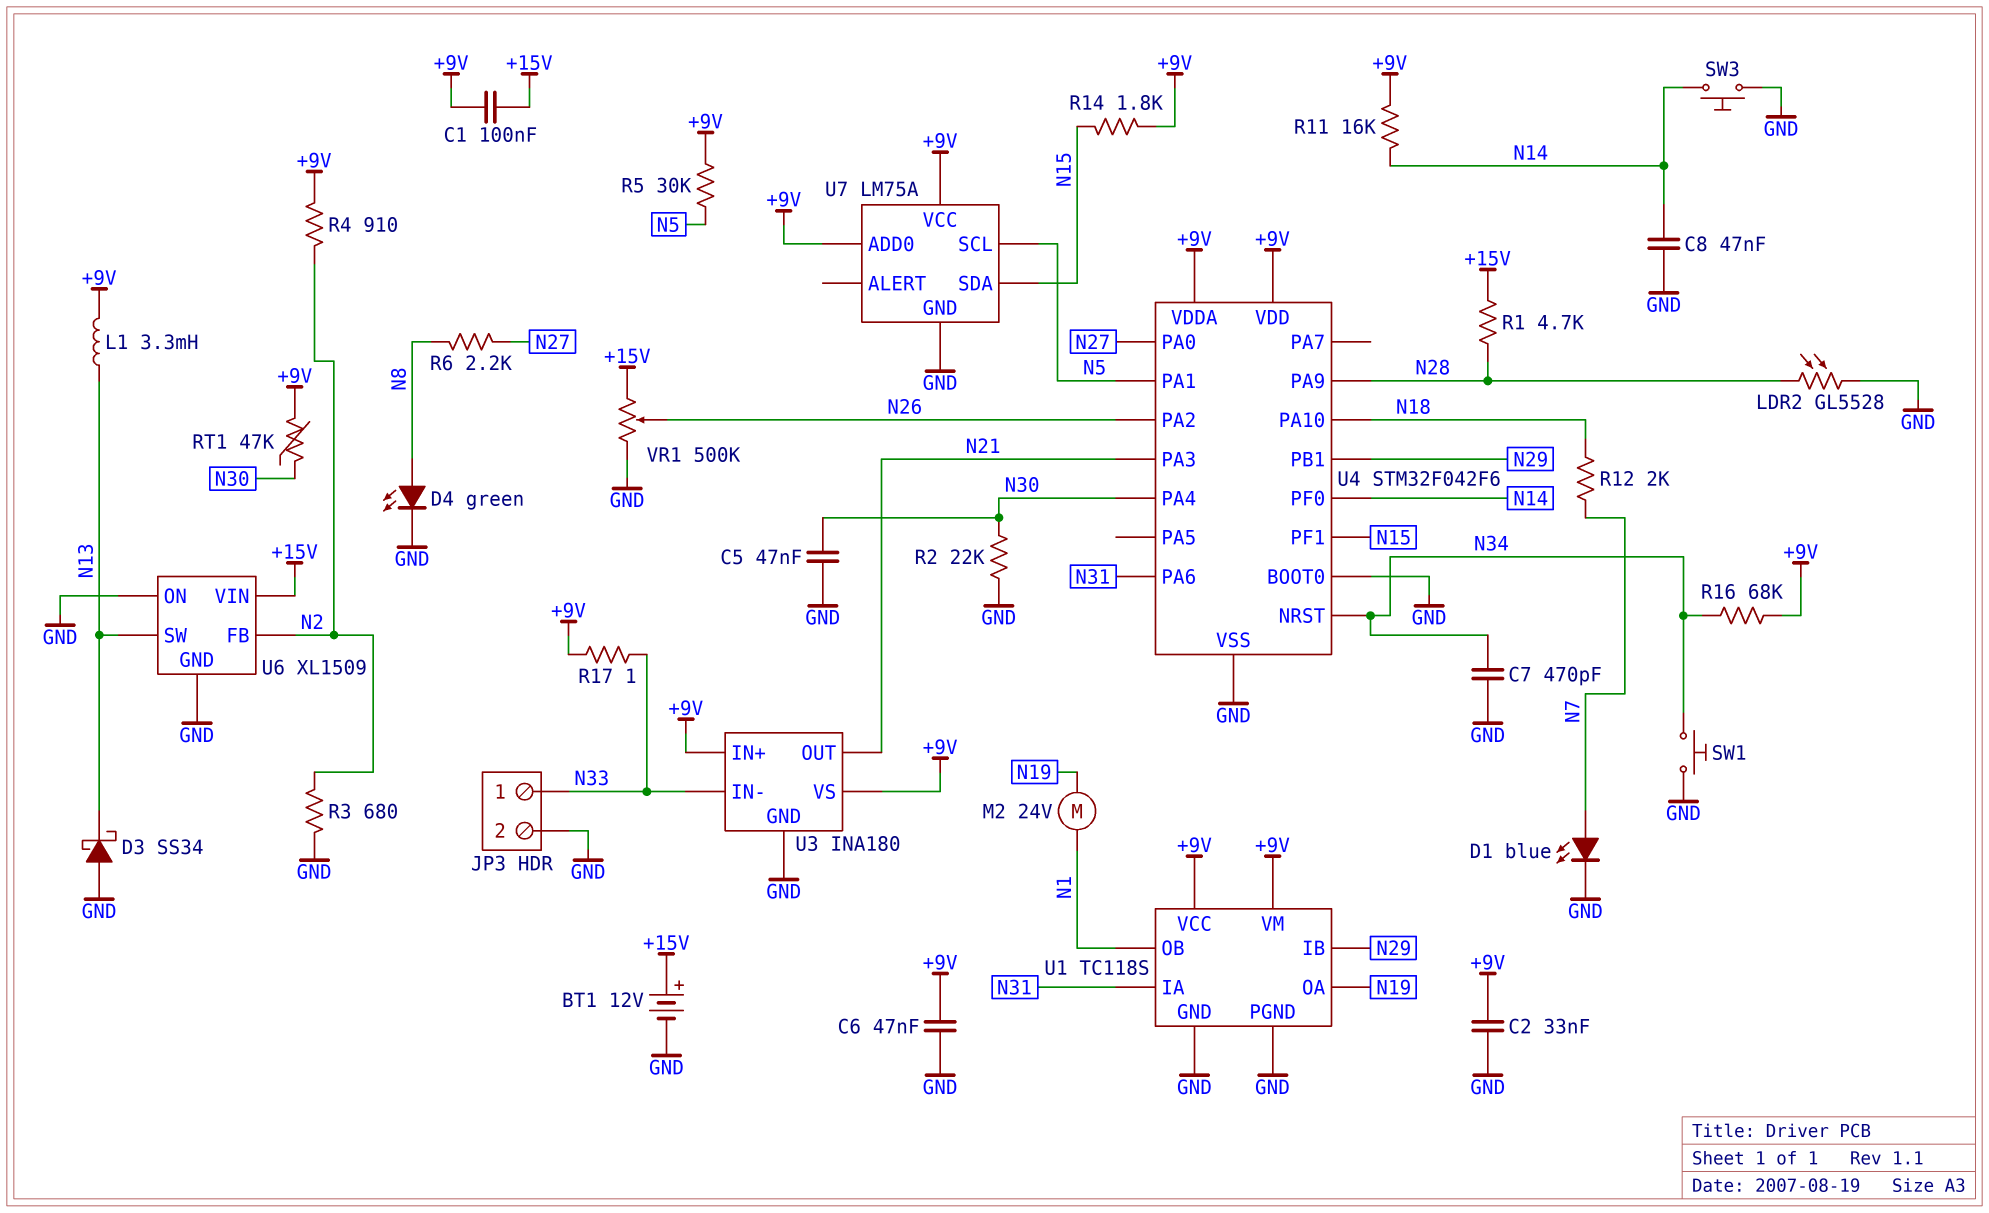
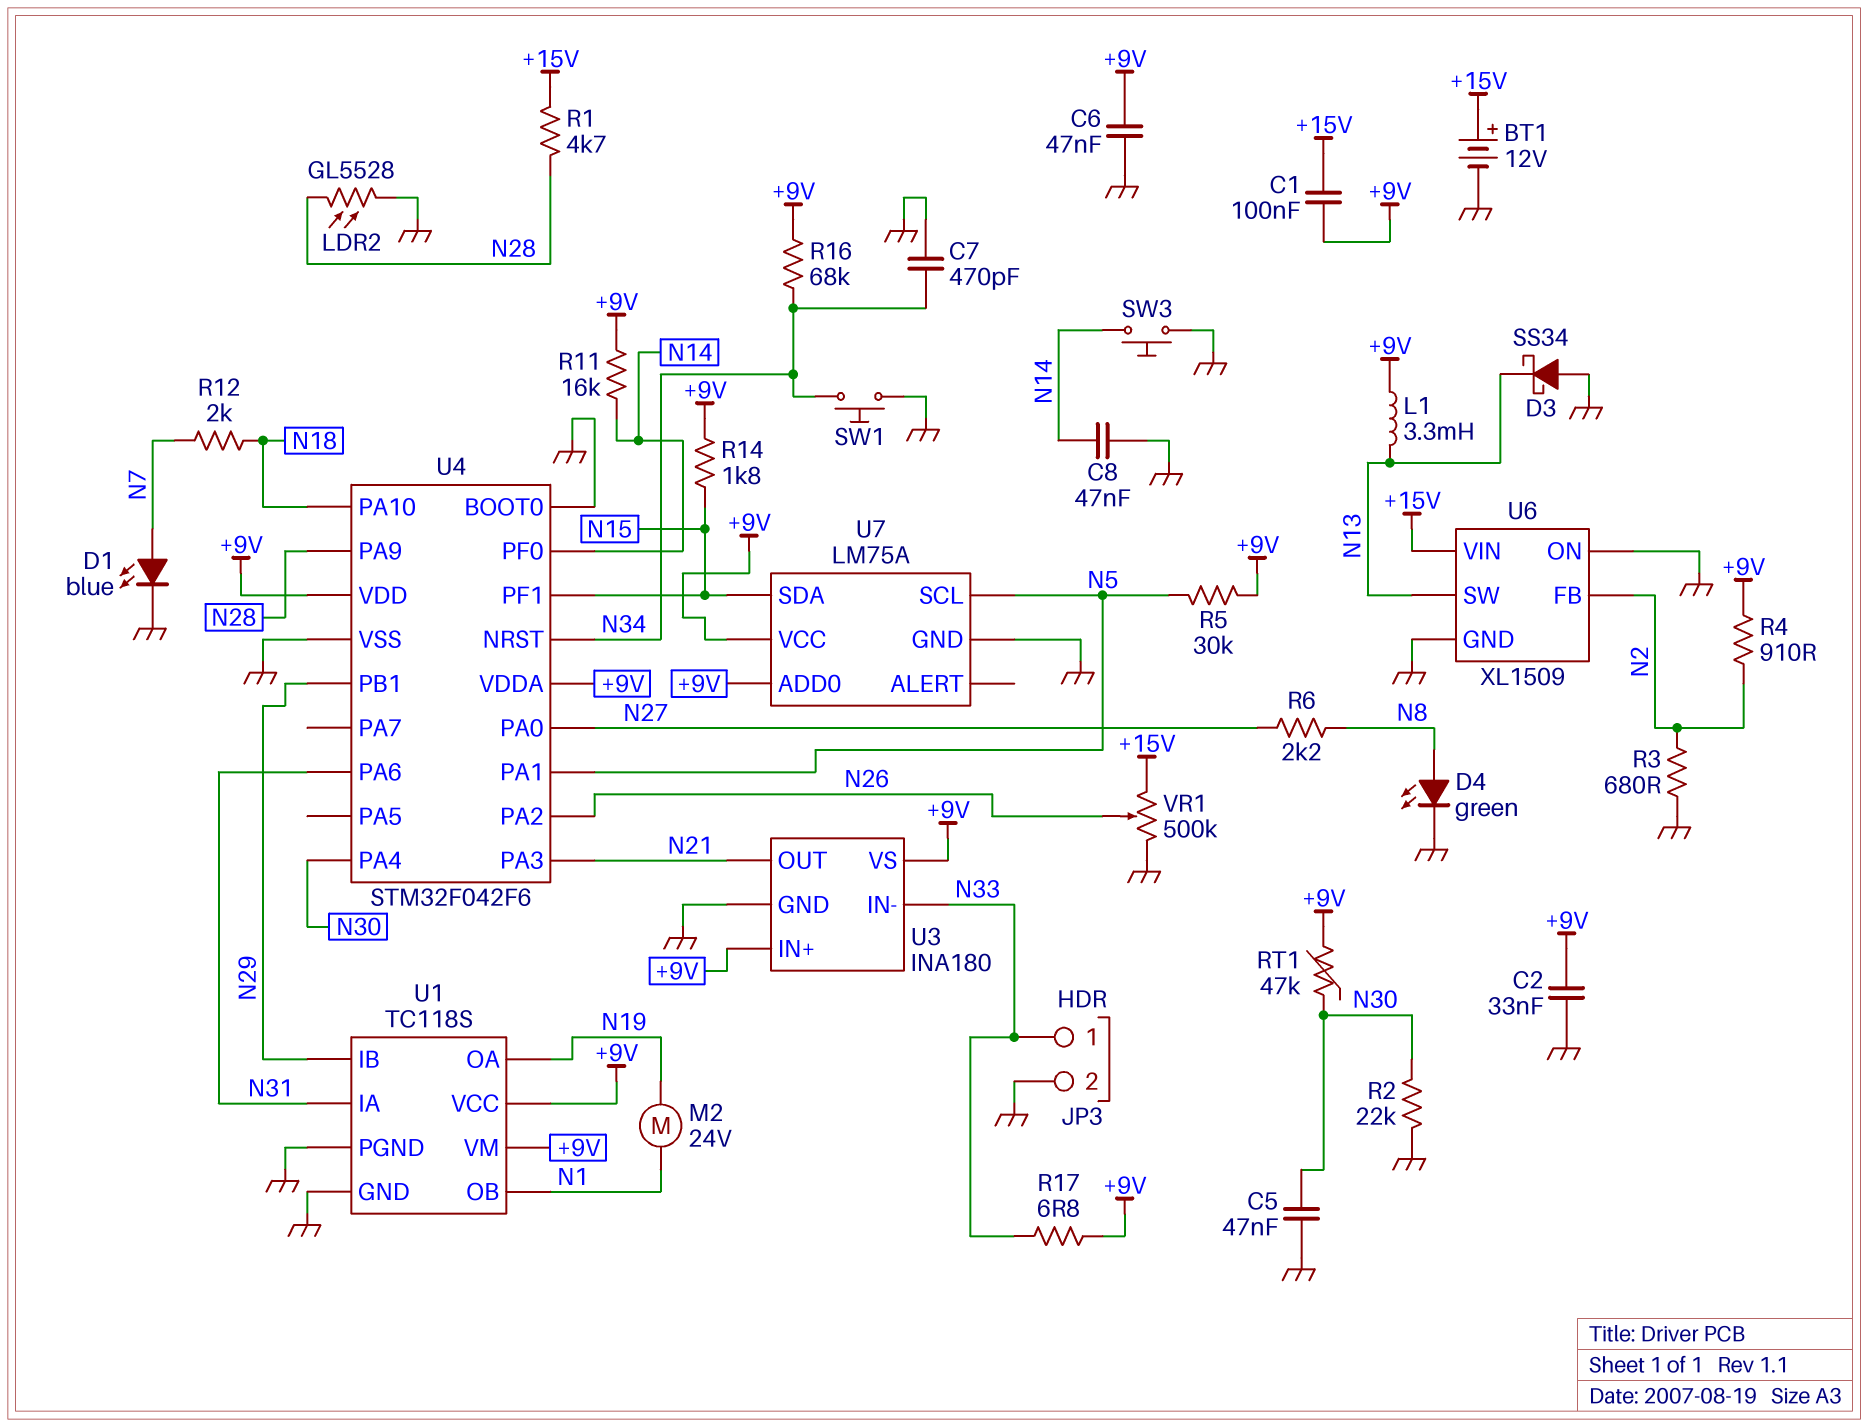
R17: 1 (+9V, N33) -> 6.8 (+9V, N33)

